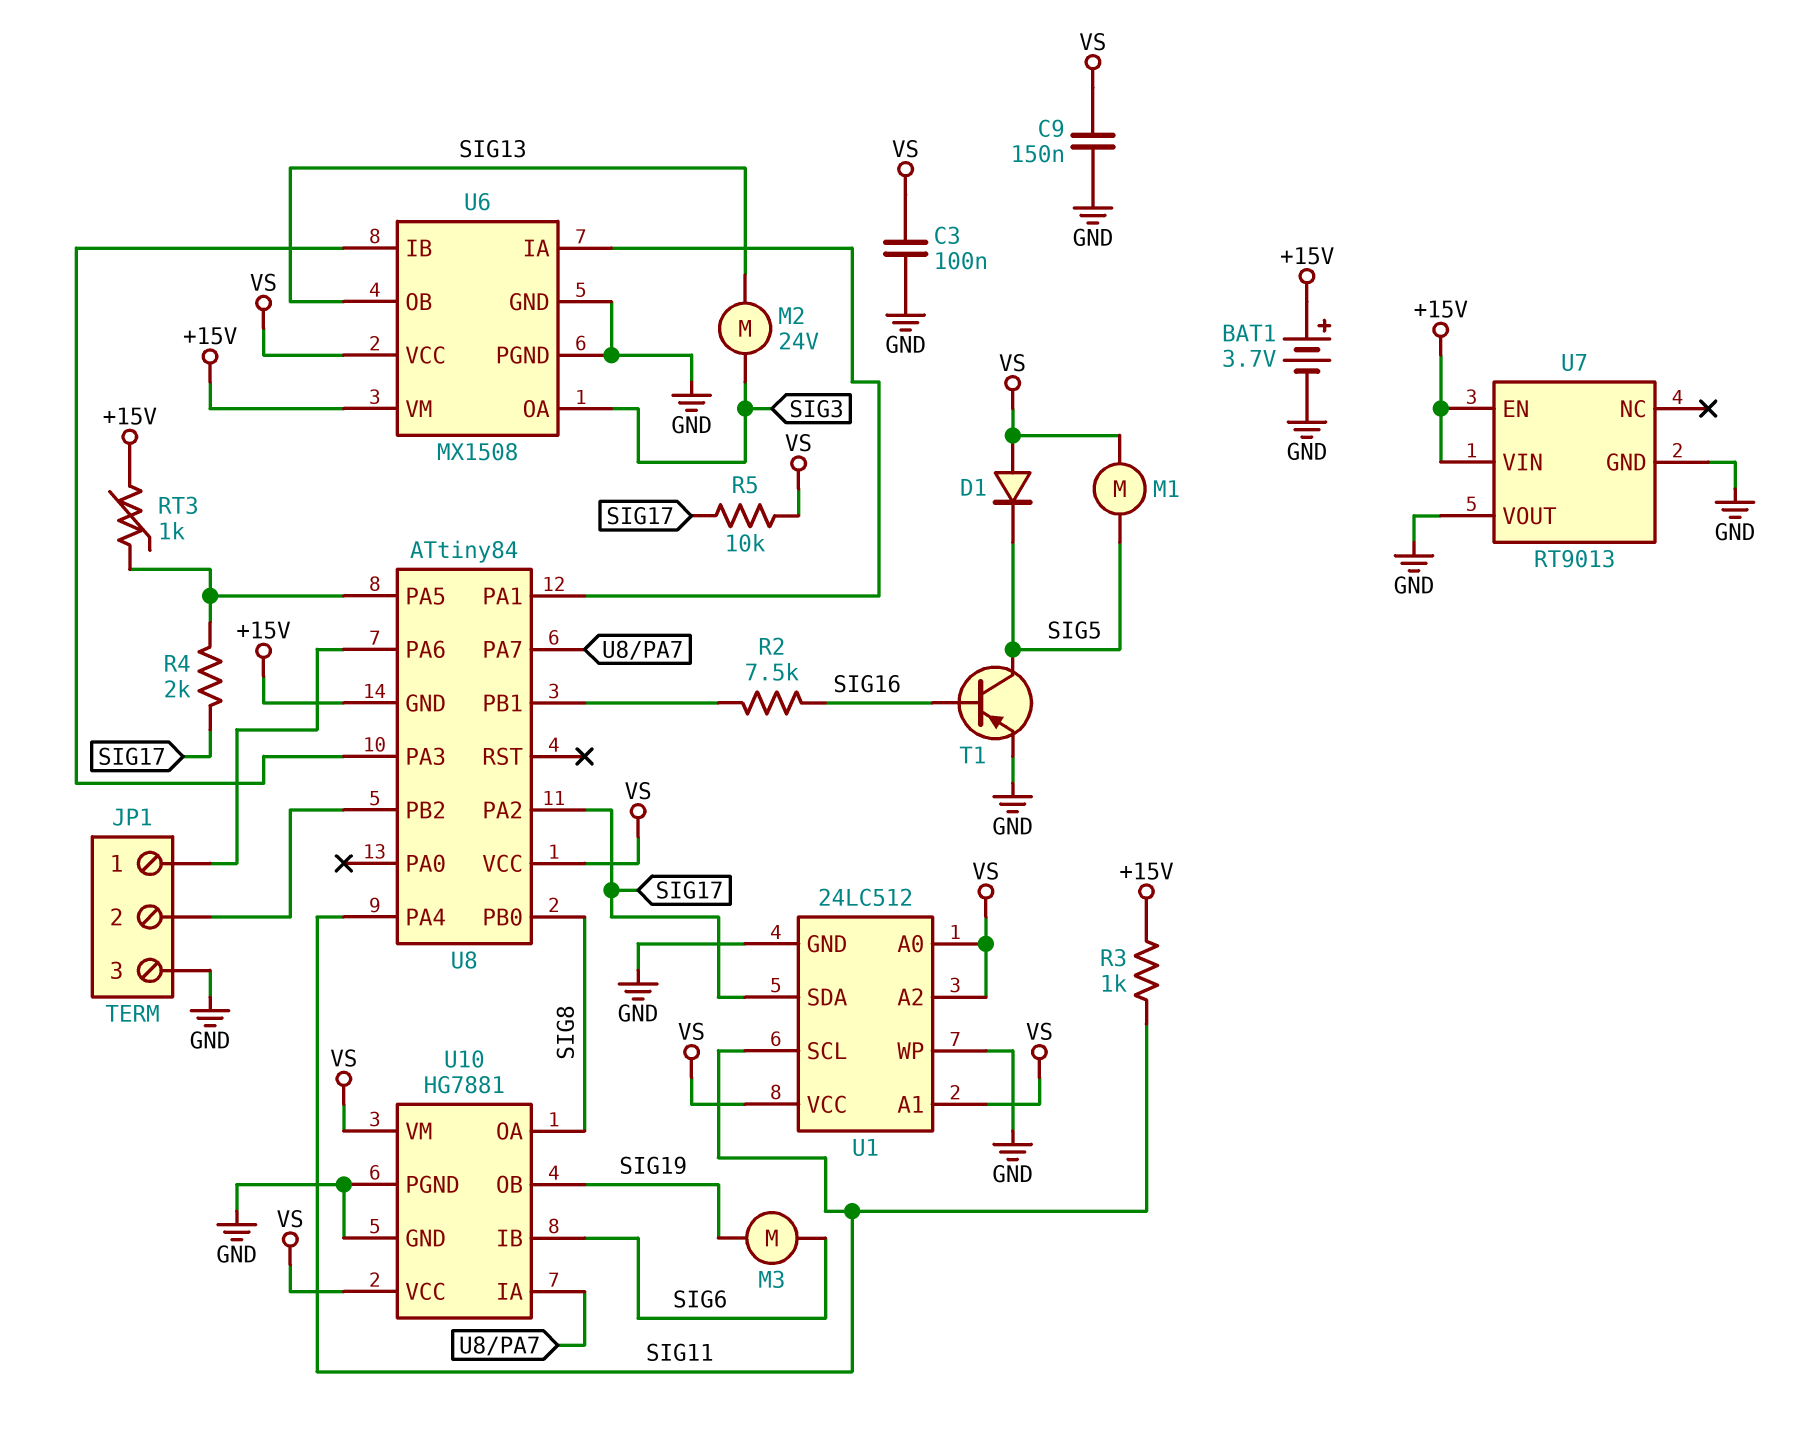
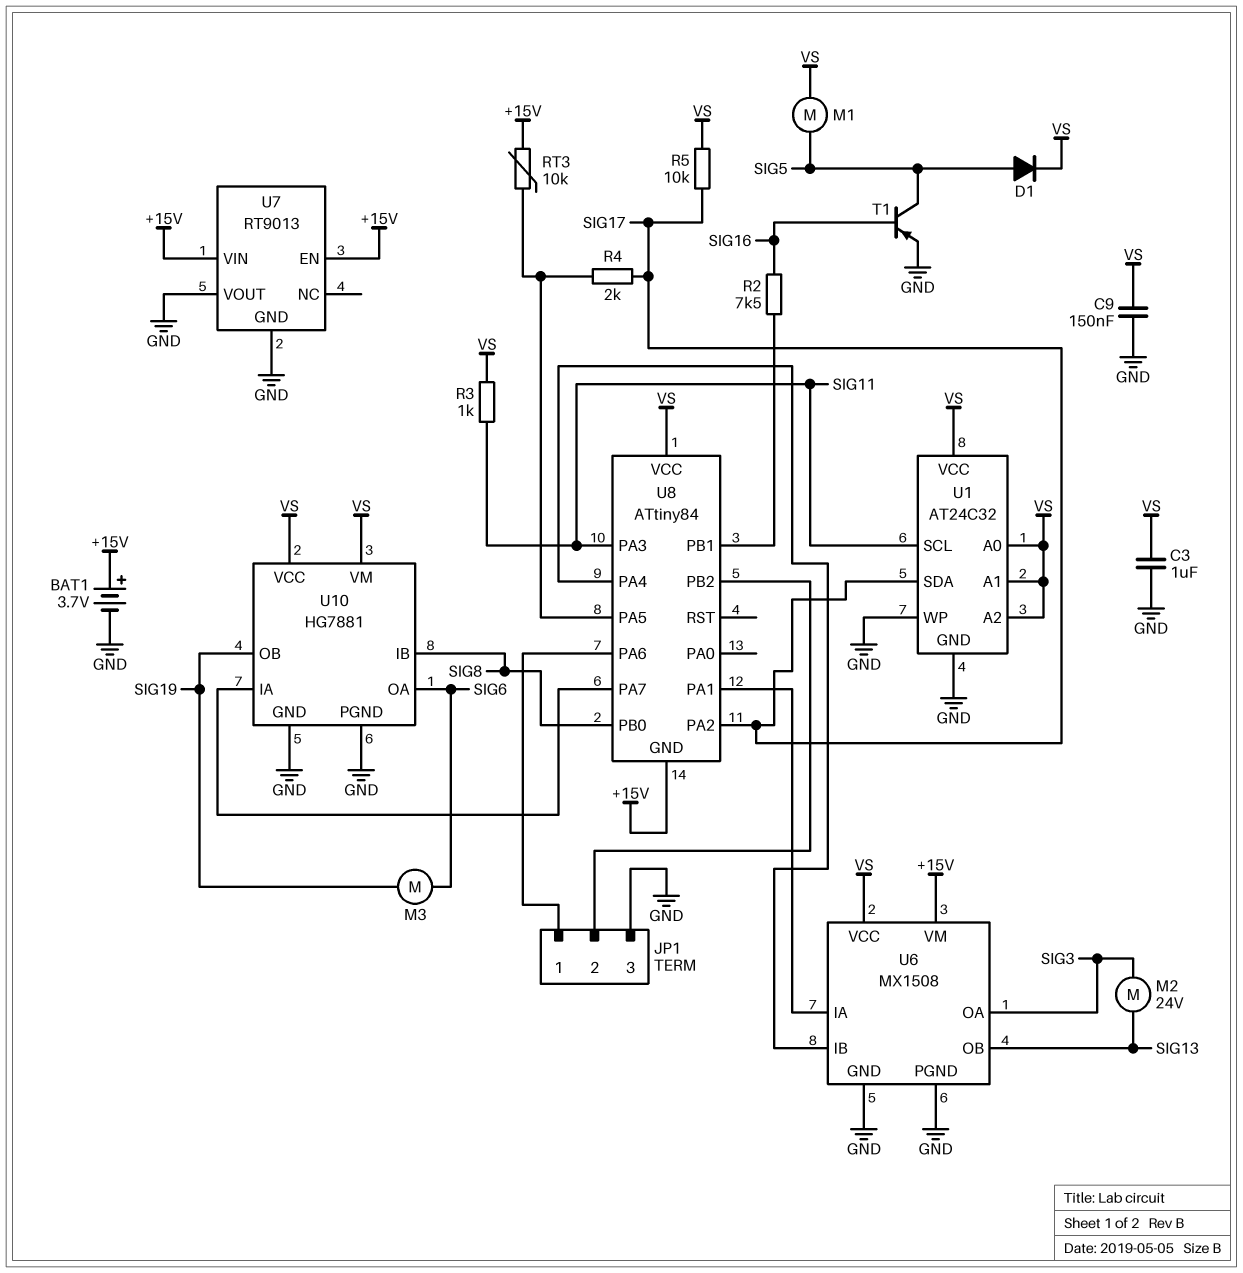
C3: 100nF (GND, VS) -> 1uF (GND, VS)
D1: diode (A VS, K SIG5) -> diode (A SIG5, K VS)
R3: 1k (+15V, SIG11) -> 1k (SIG11, VS)
RT3: 1k (+15V, U8/PA5) -> 10k (+15V, U8/PA5)
U1: 24LC512 -> AT24C32
U8 pin PA3: U6/IB -> SIG11
U8 pin PA4: SIG11 -> U6/IB
U10 pin IB: SIG6 -> SIG8
U10 pin OA: SIG8 -> SIG6

